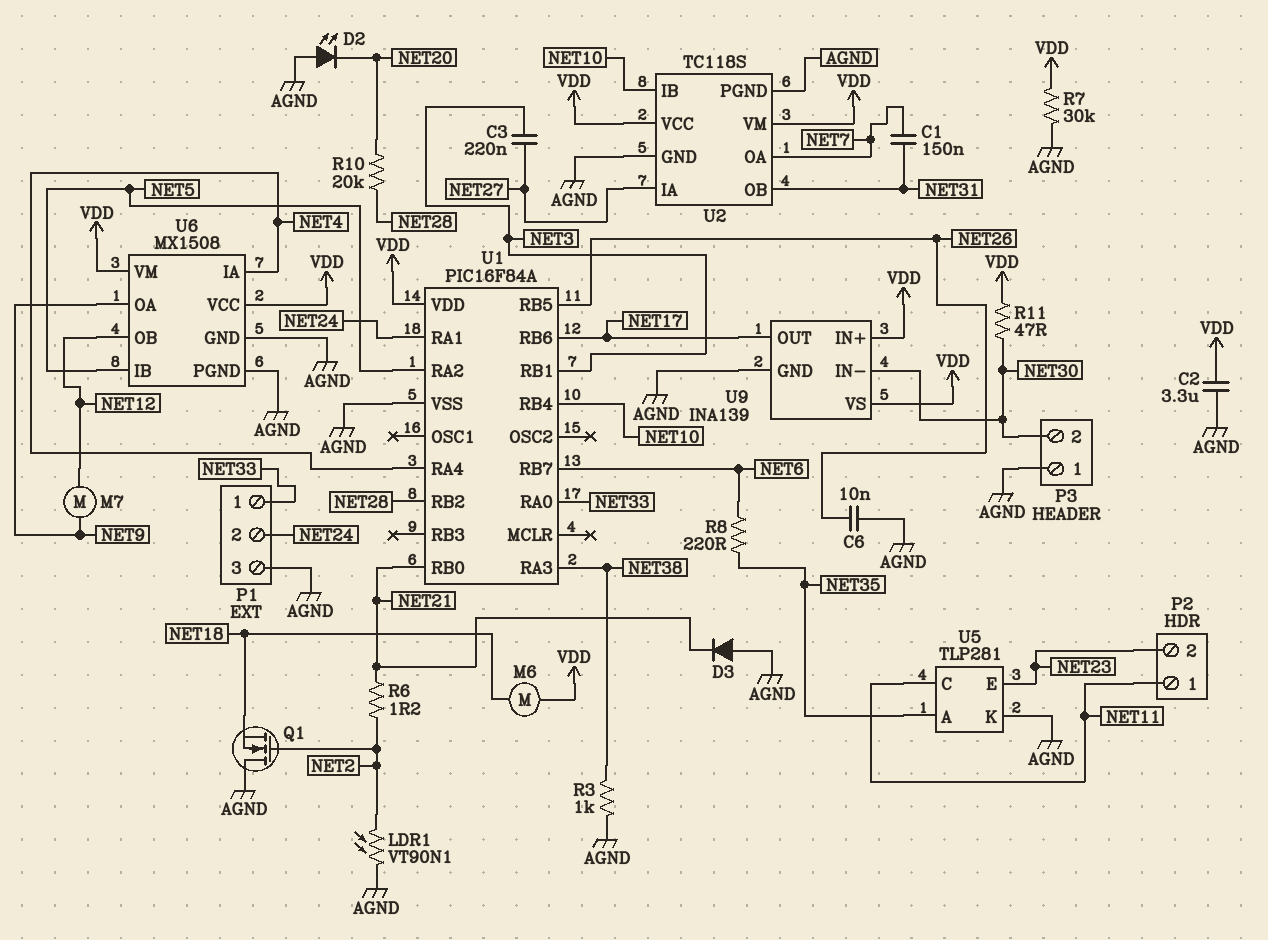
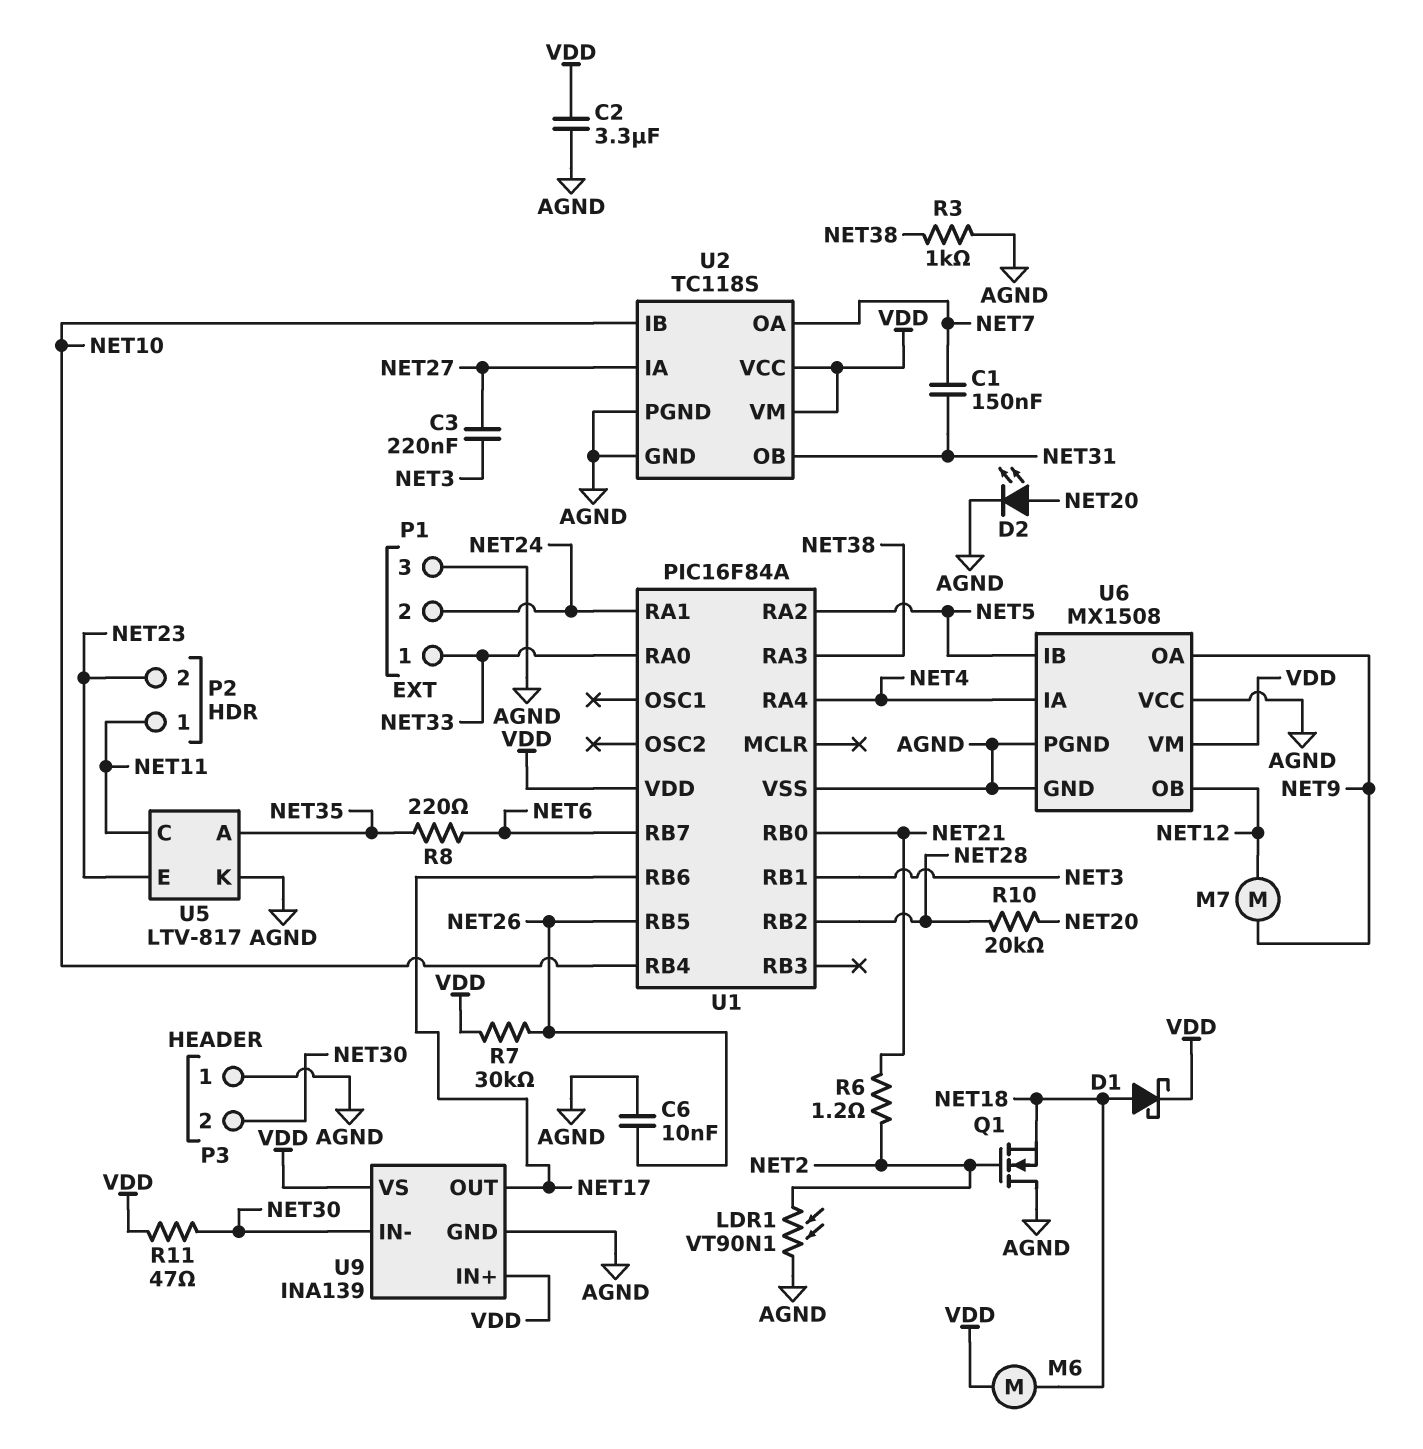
D1: none -> schottky (A NET18, K VDD)
D2: LED (A AGND, K NET20) -> LED (A NET20, K AGND)
D3: diode (A AGND, K NET21) -> none
R7: 30k (AGND, VDD) -> 30k (NET26, VDD)
U5: TLP281 -> LTV-817
U6 pin VCC: VDD -> AGND

